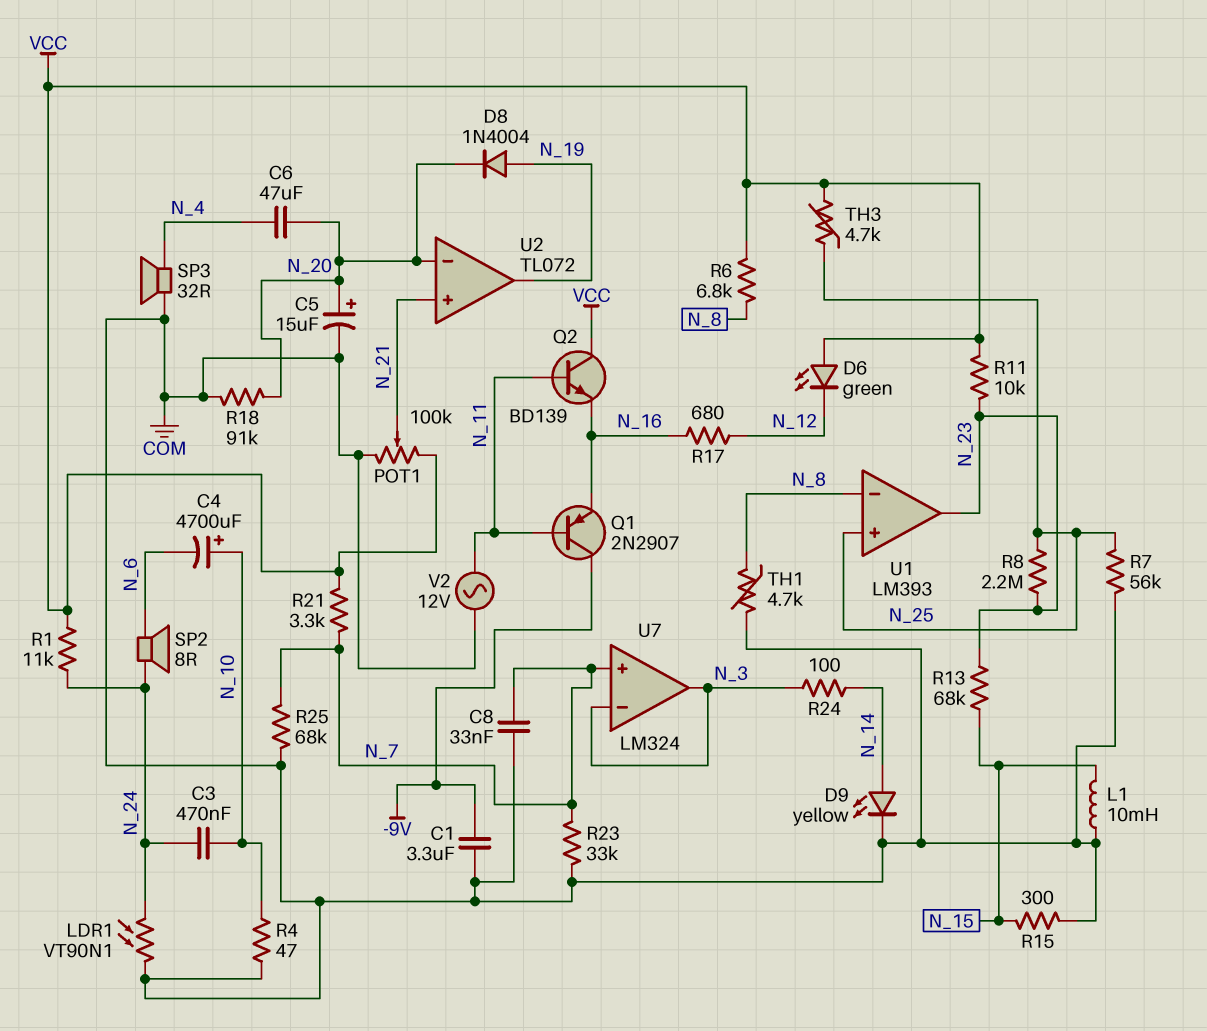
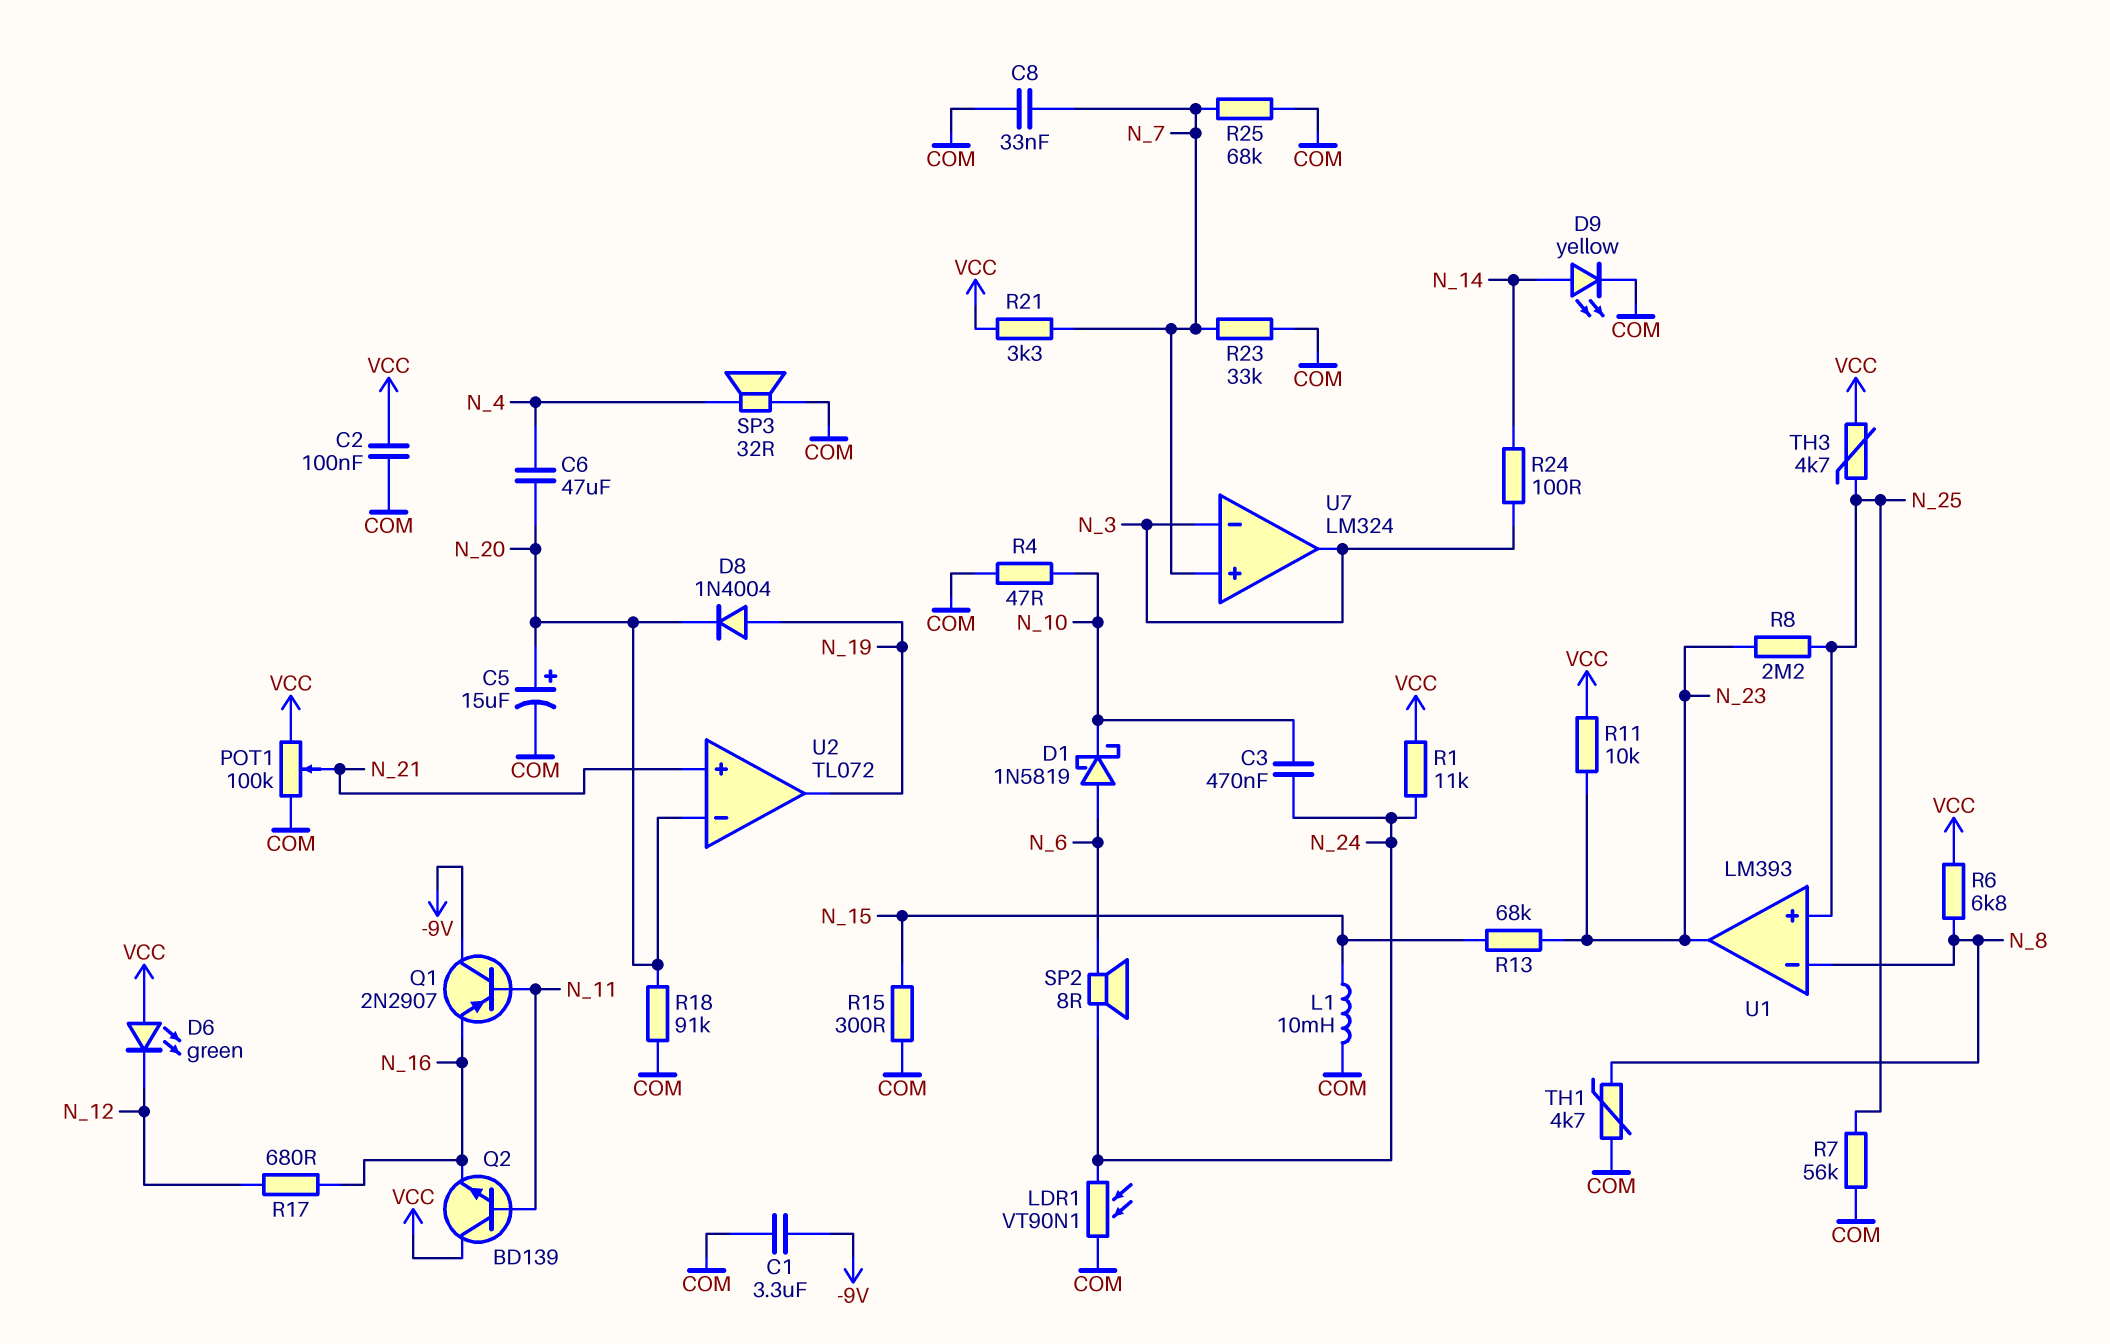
C2: none -> 100nF (COM, VCC)
C4: 4700uF (plus N_10, minus N_6) -> none
D1: none -> schottky 1N5819 (A N_6, K N_10)
V2: AC 12V (COM, N_11) -> none

